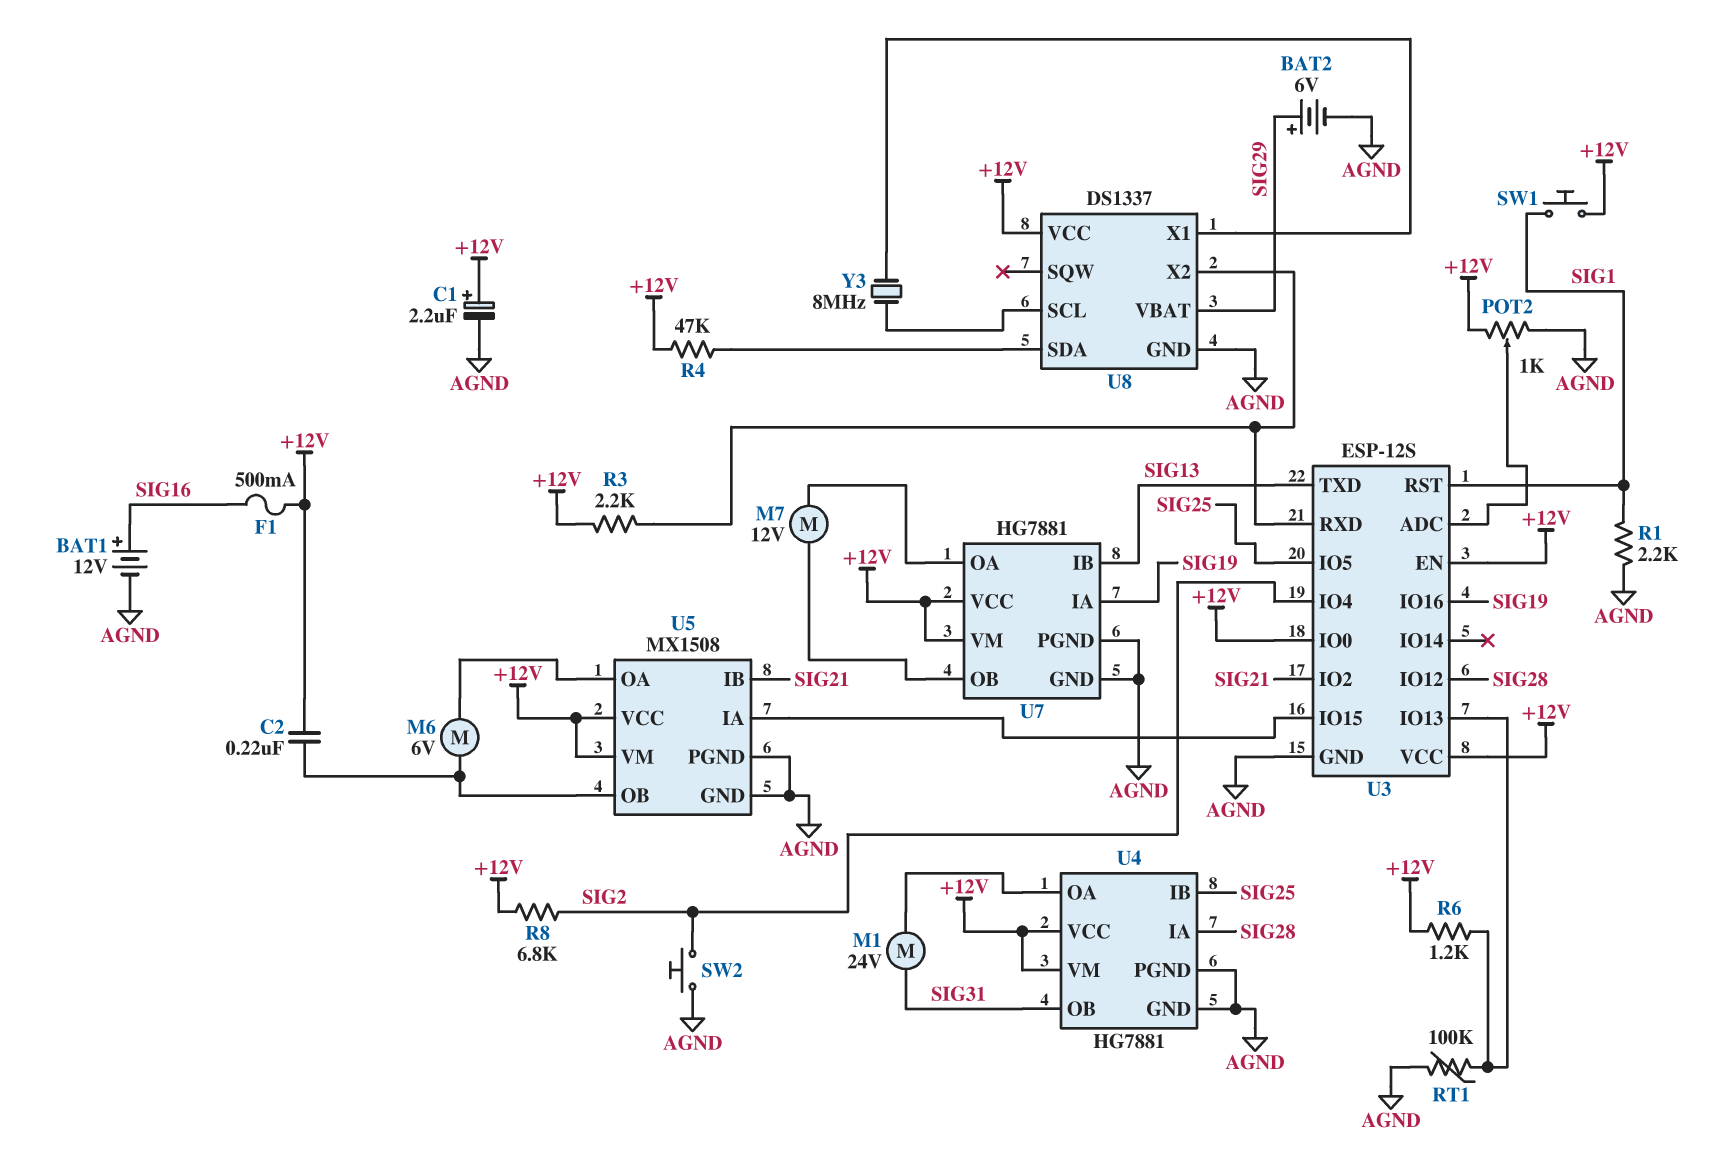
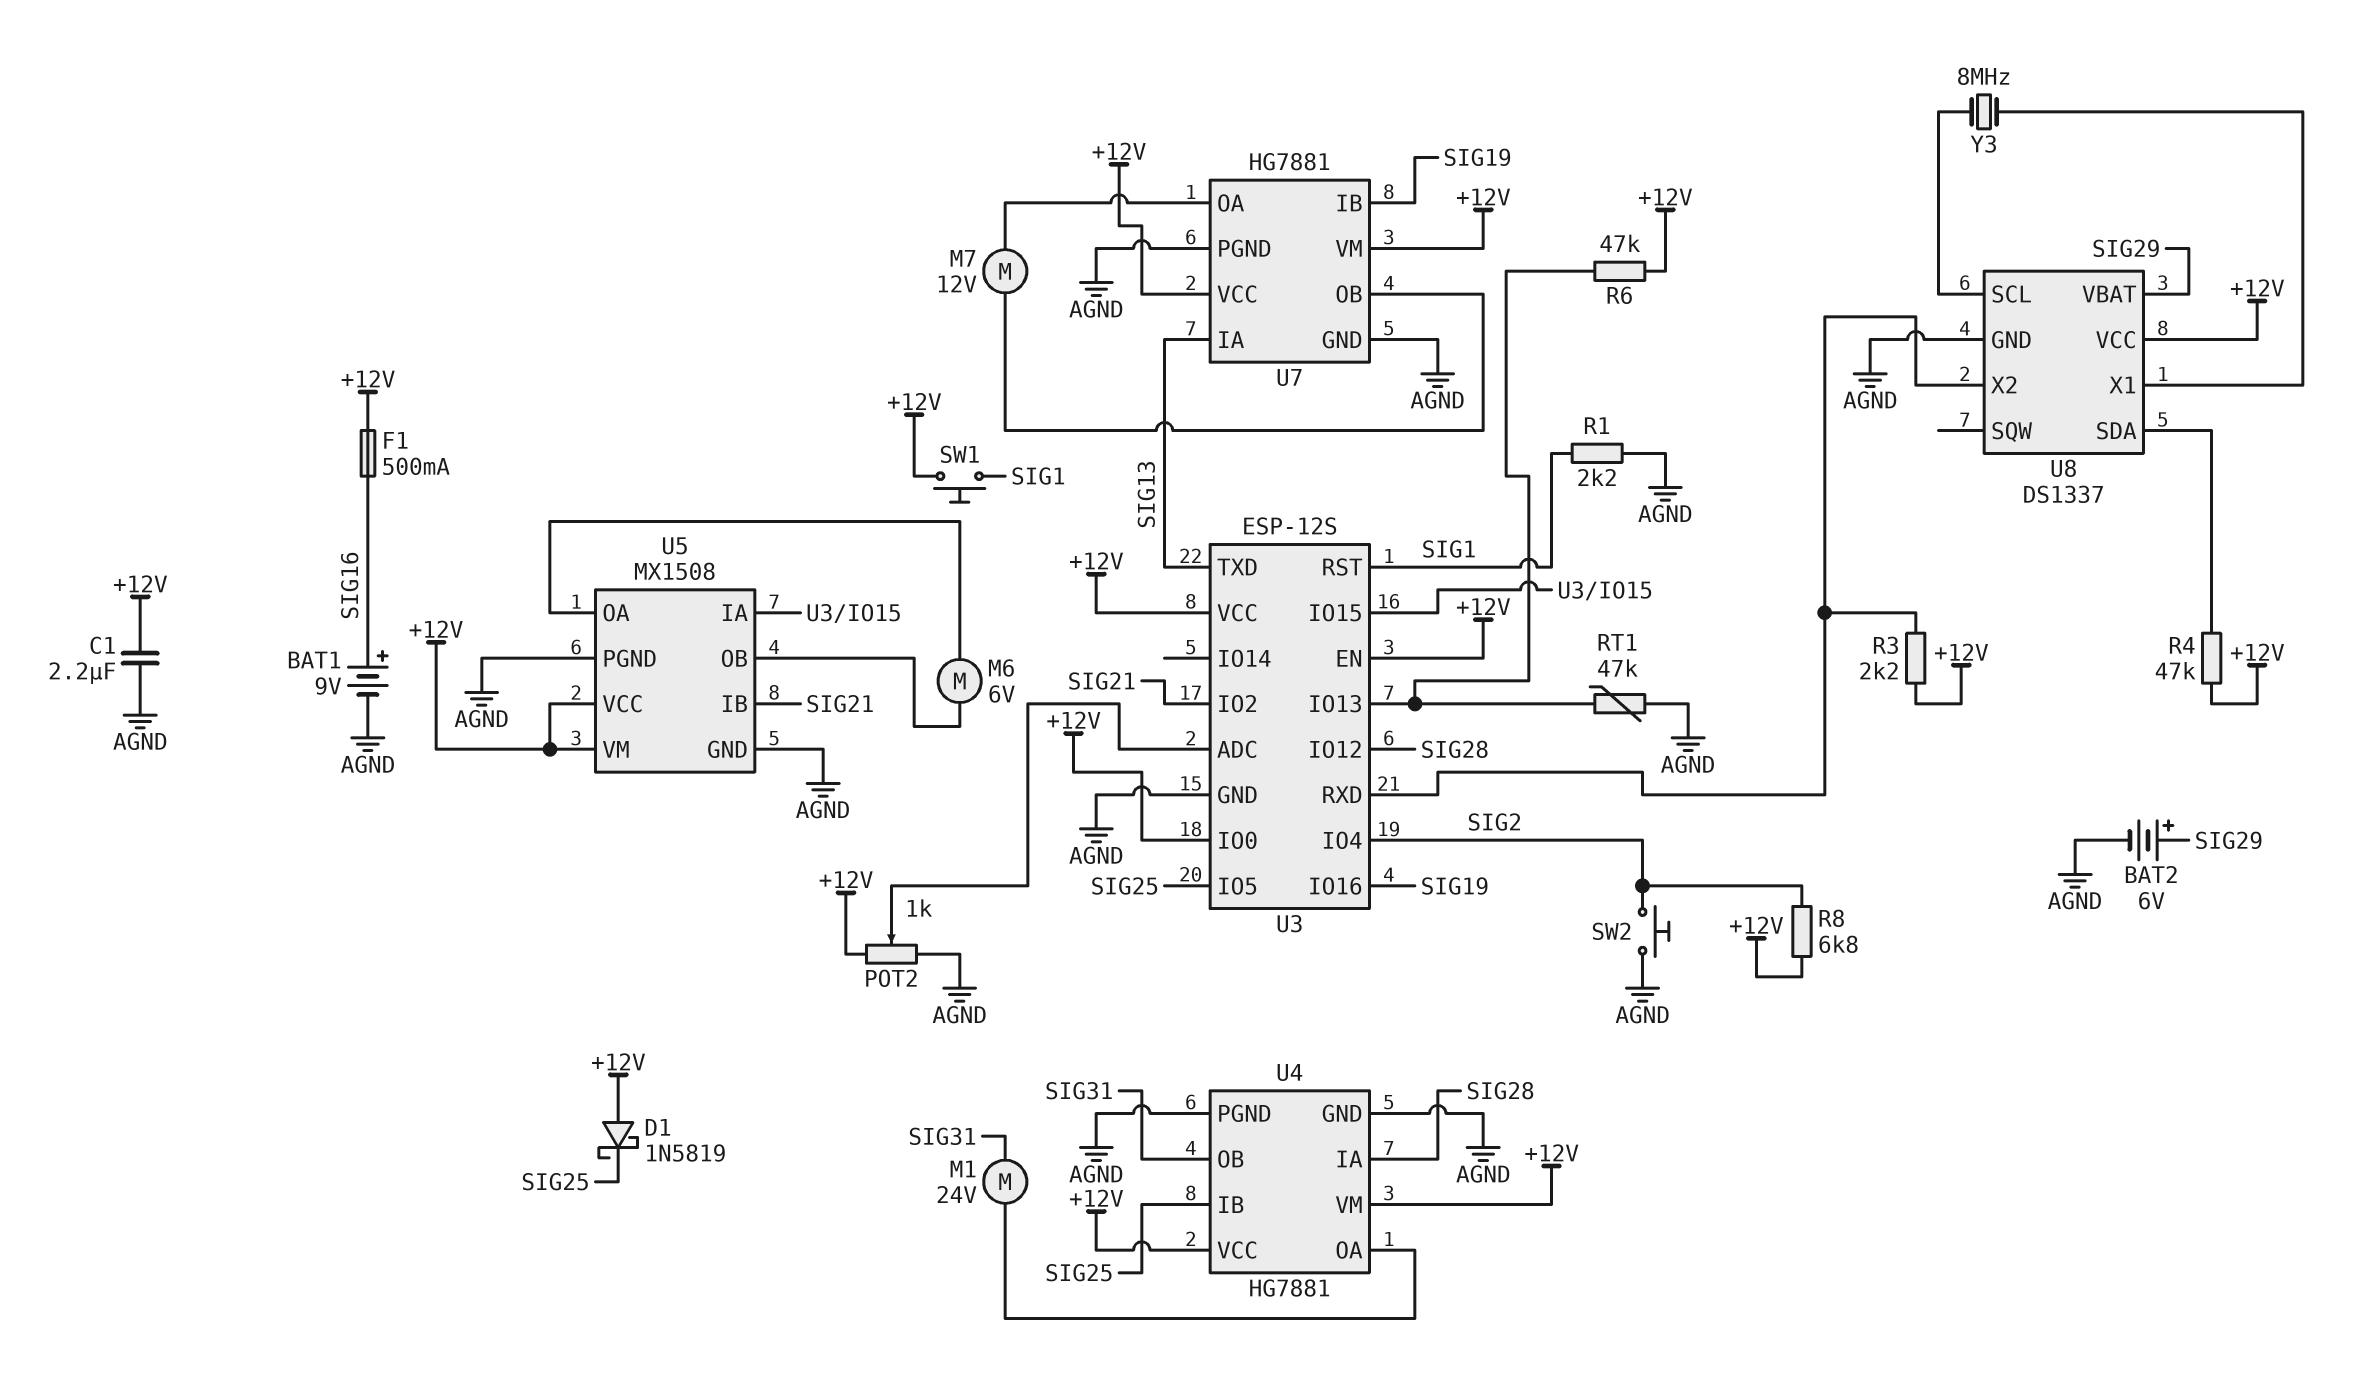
BAT1: 12V (plus SIG16, minus AGND) -> 9V (plus SIG16, minus AGND)
C1: 2.2uF (plus +12V, minus AGND) -> 2.2uF (+12V, AGND)
C2: 220nF (+12V, U5/OB) -> none
D1: none -> schottky 1N5819 (A +12V, K SIG25)
R6: 1.2k (+12V, U3/IO13) -> 47k (+12V, U3/IO13)
RT1: 100k (AGND, U3/IO13) -> 47k (AGND, U3/IO13)
U7 pin IA: SIG19 -> SIG13
U7 pin IB: SIG13 -> SIG19

